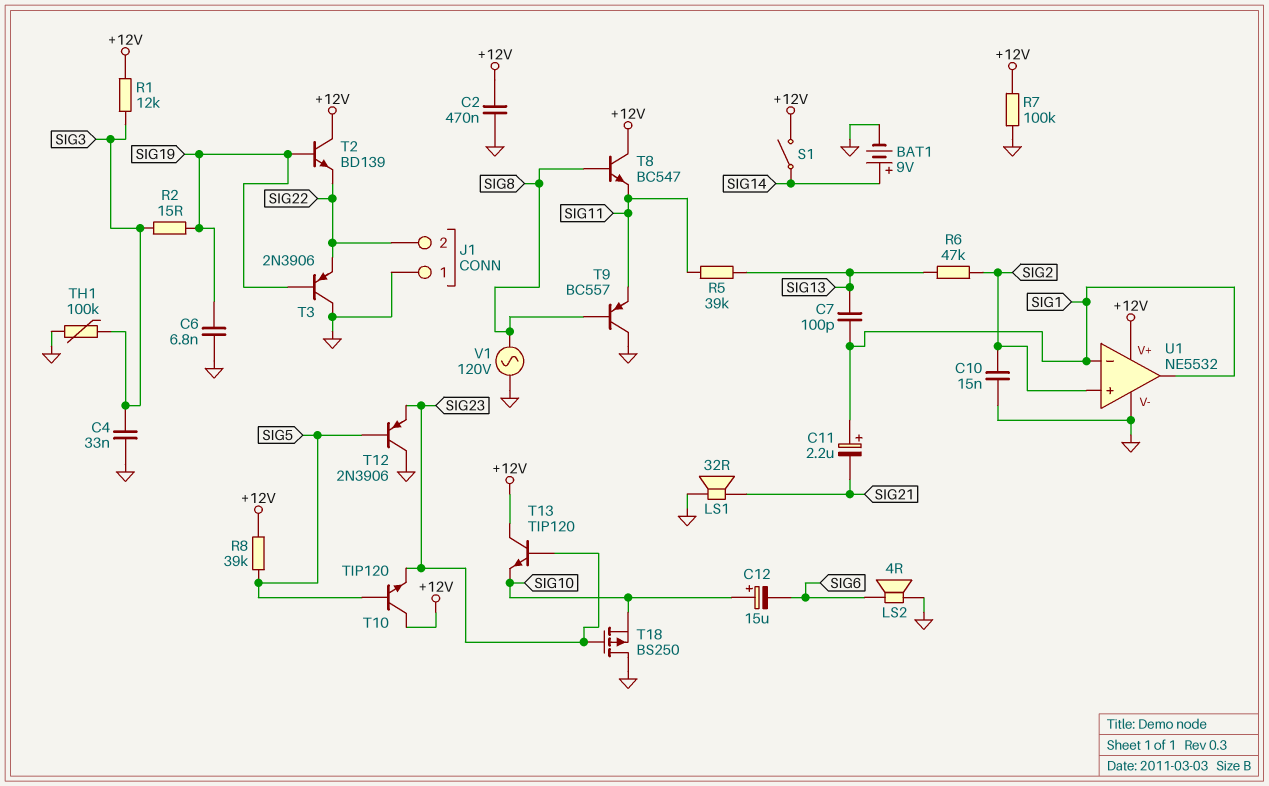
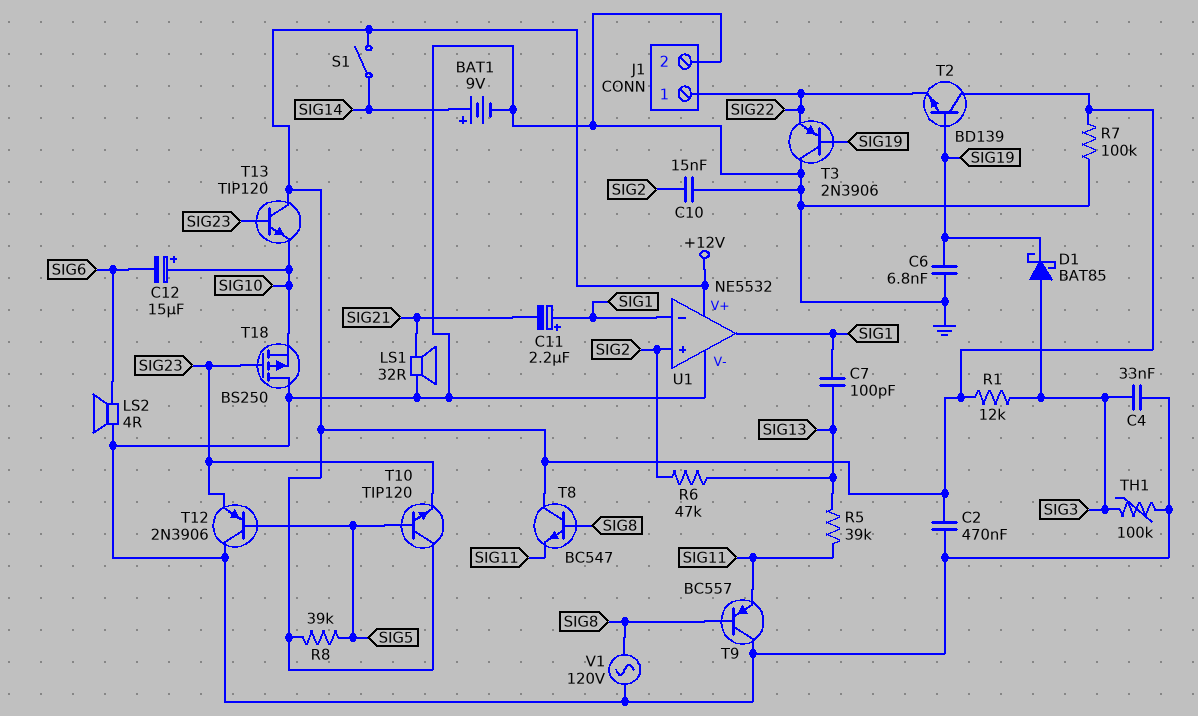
D1: none -> schottky BAT85 (A SIG3, K SIG19)
J1 pin 1: GND -> SIG22
J1 pin 2: SIG22 -> GND
R2: 15 (SIG3, SIG19) -> none

